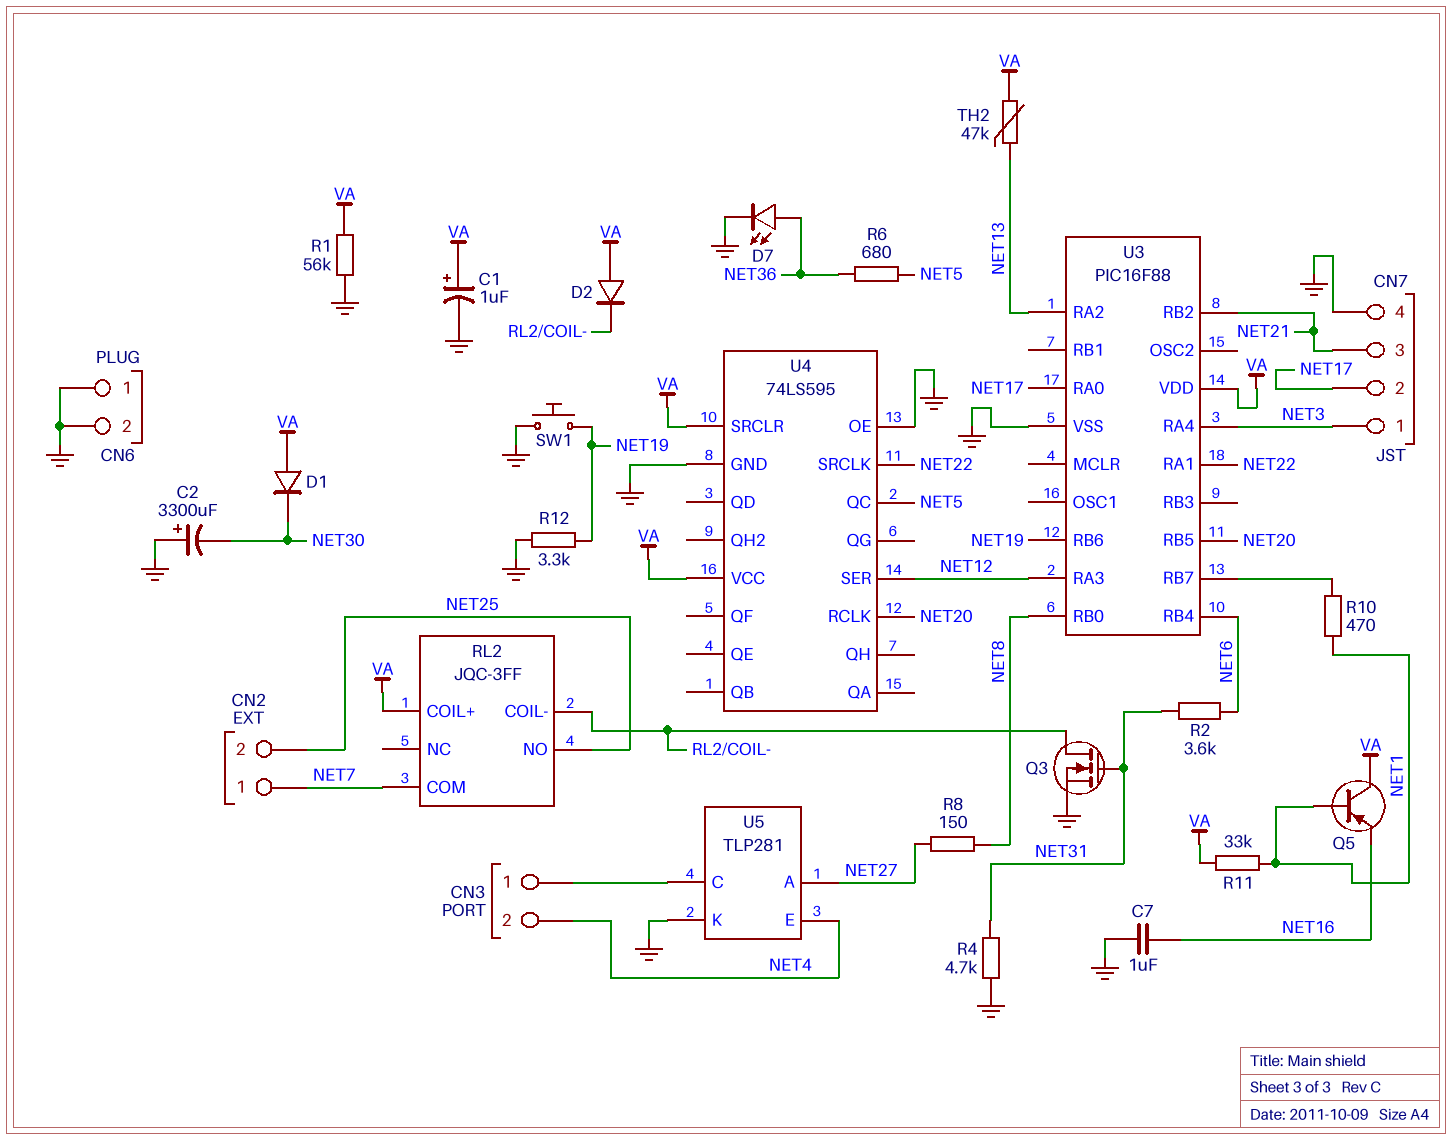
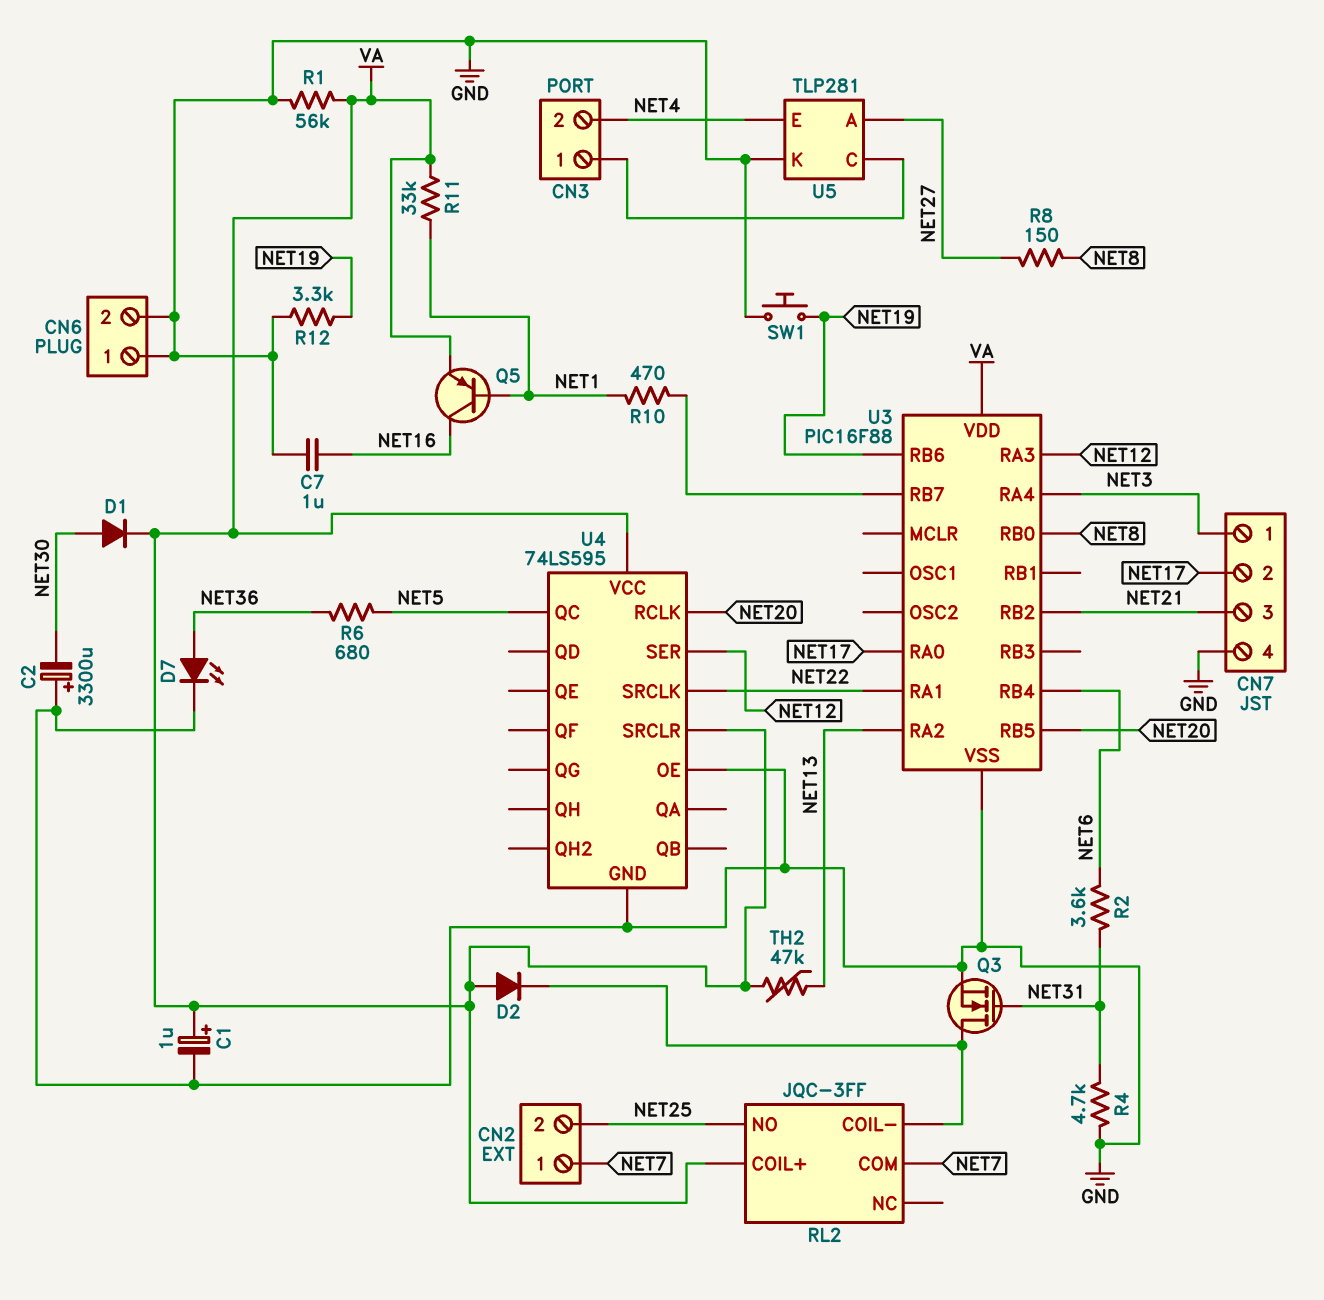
D1: diode (A VA, K NET30) -> diode (A NET30, K VA)
Q5: PNP (B NET1, C VA, E NET16) -> PNP (B NET1, C NET16, E VA)

